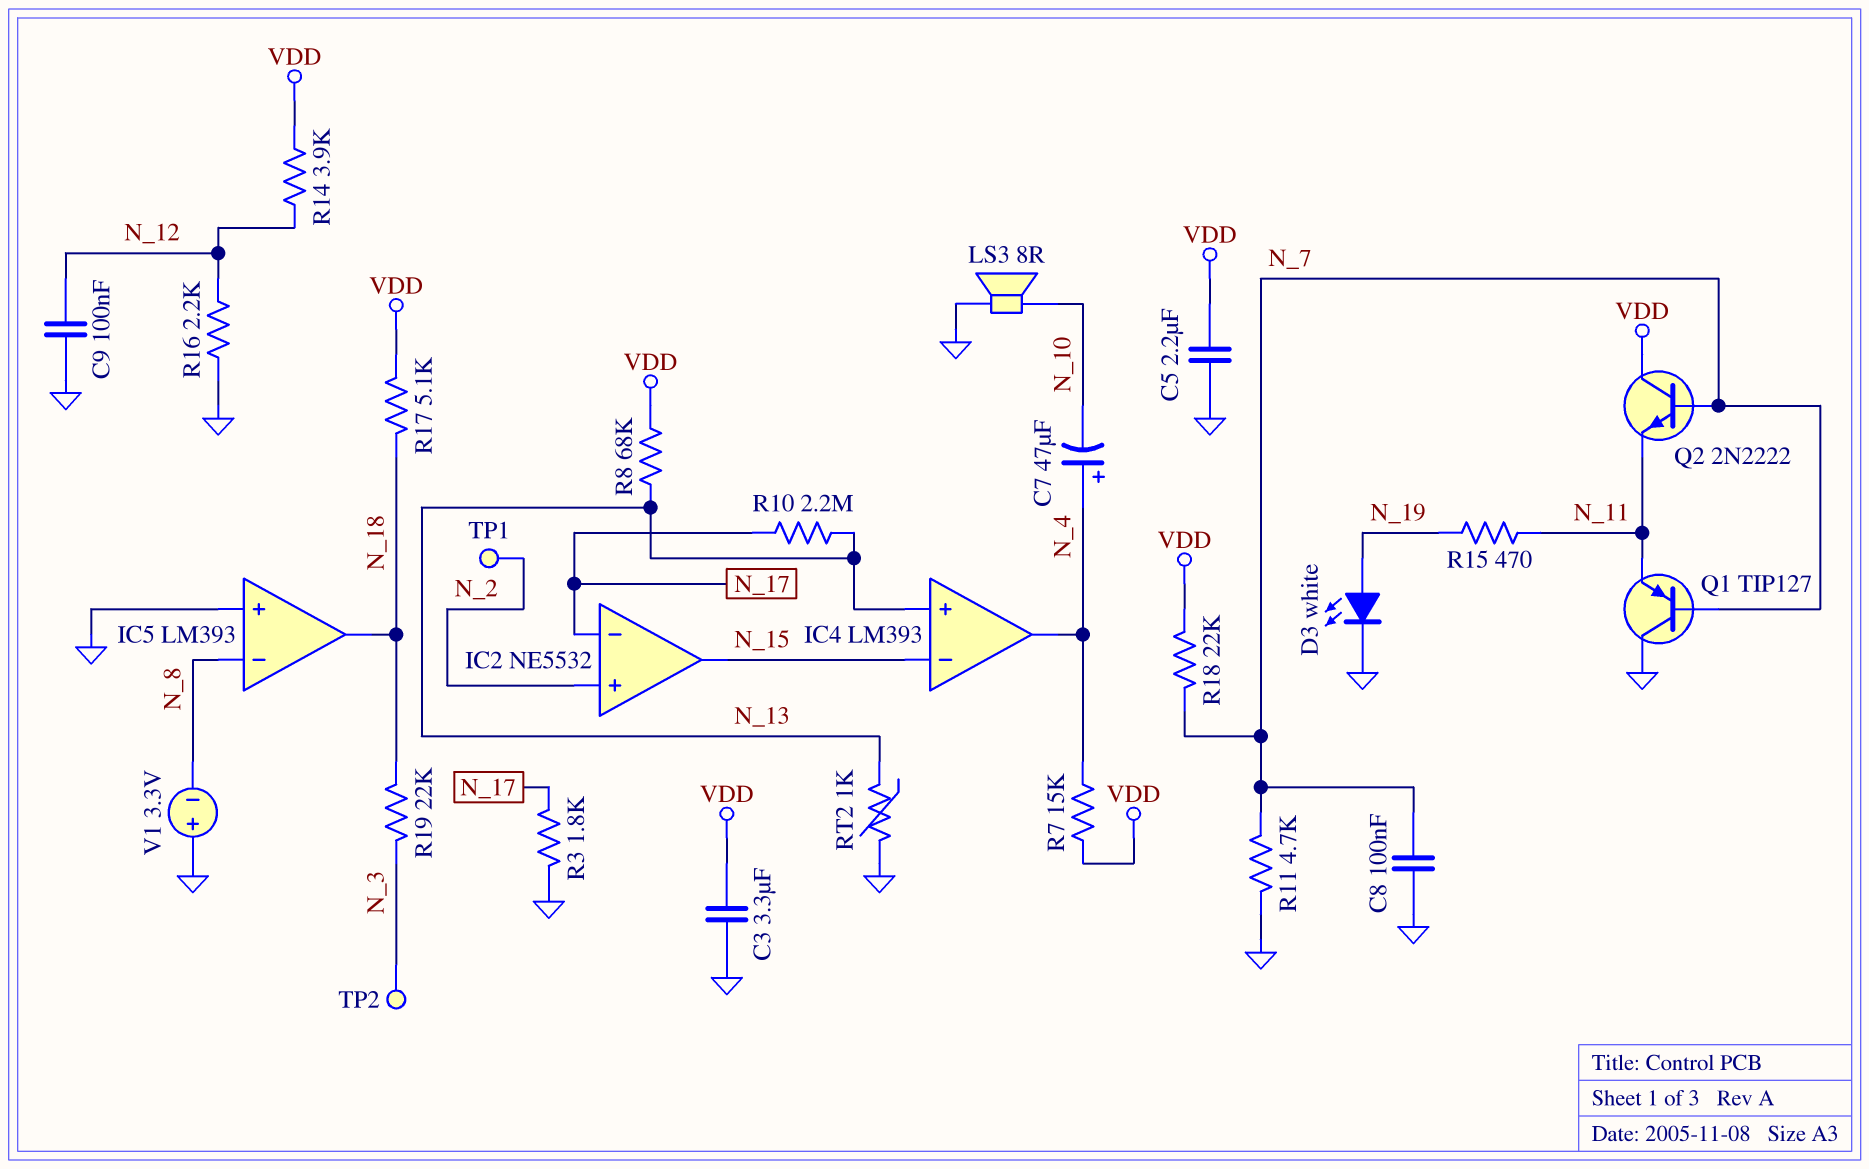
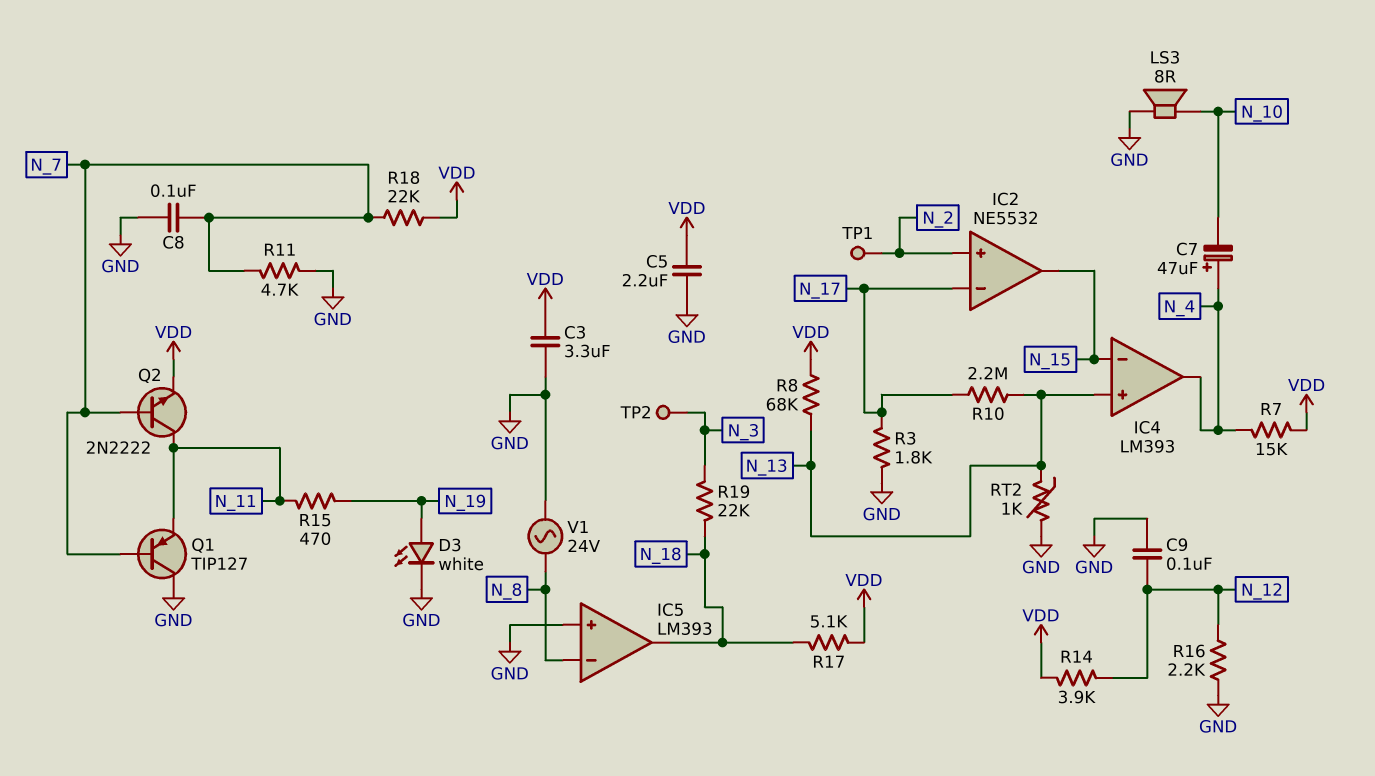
Q2: NPN 2N2222 (B N_7, C VDD, E N_11) -> NPN 2N2222 (B N_7, C N_11, E VDD)
V1: 3.3V (plus GND, minus N_8) -> AC 24V (GND, N_8)

